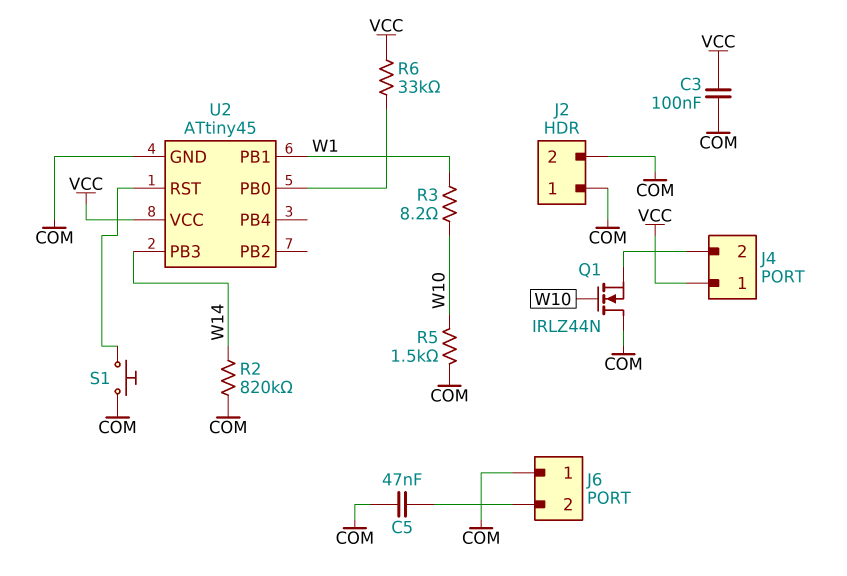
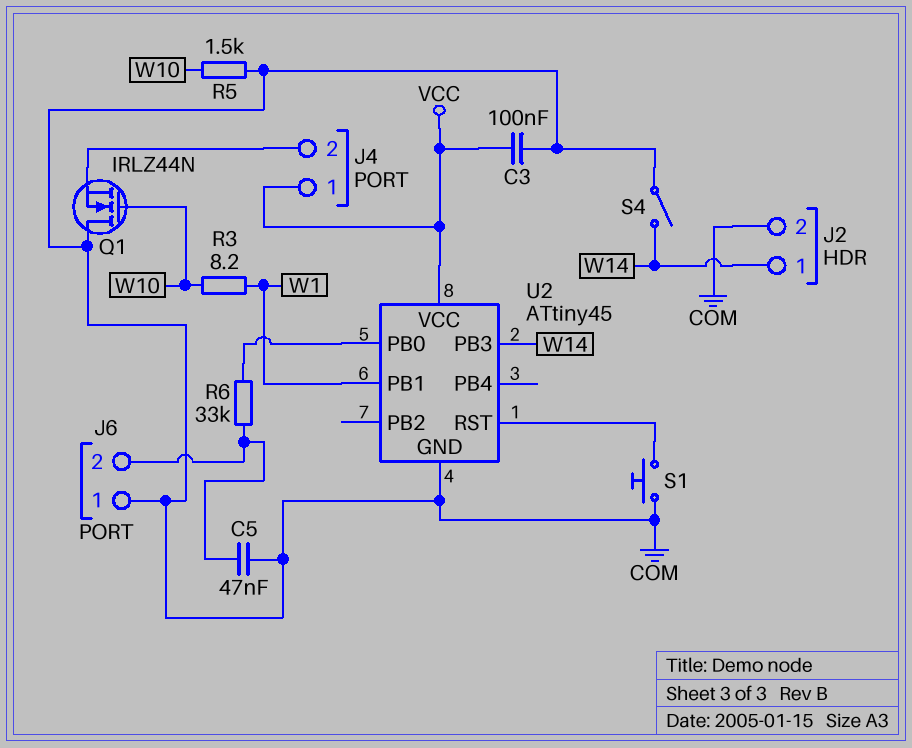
J2 pin 1: COM -> W14
R2: 820k (COM, W14) -> none
R6: 33k (U2/PB0, VCC) -> 33k (J6/2, U2/PB0)
S4: none -> switch (COM, W14)

